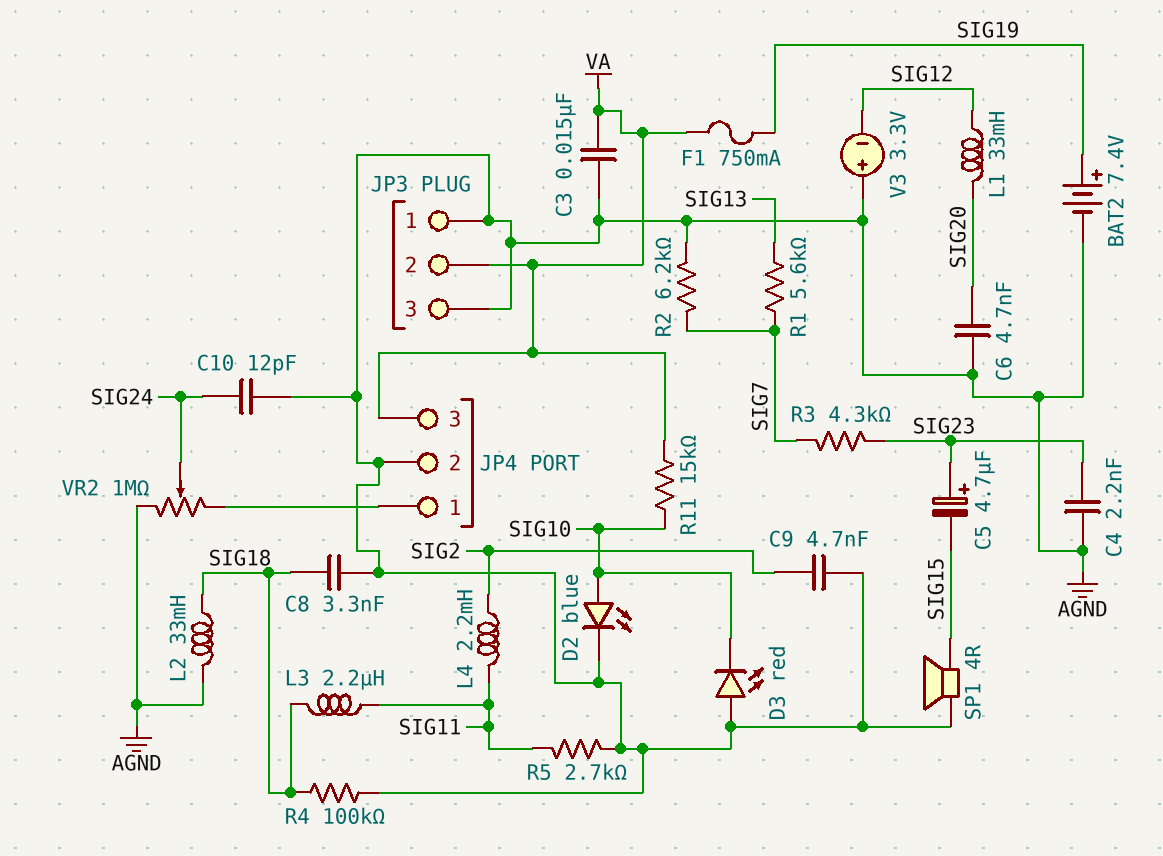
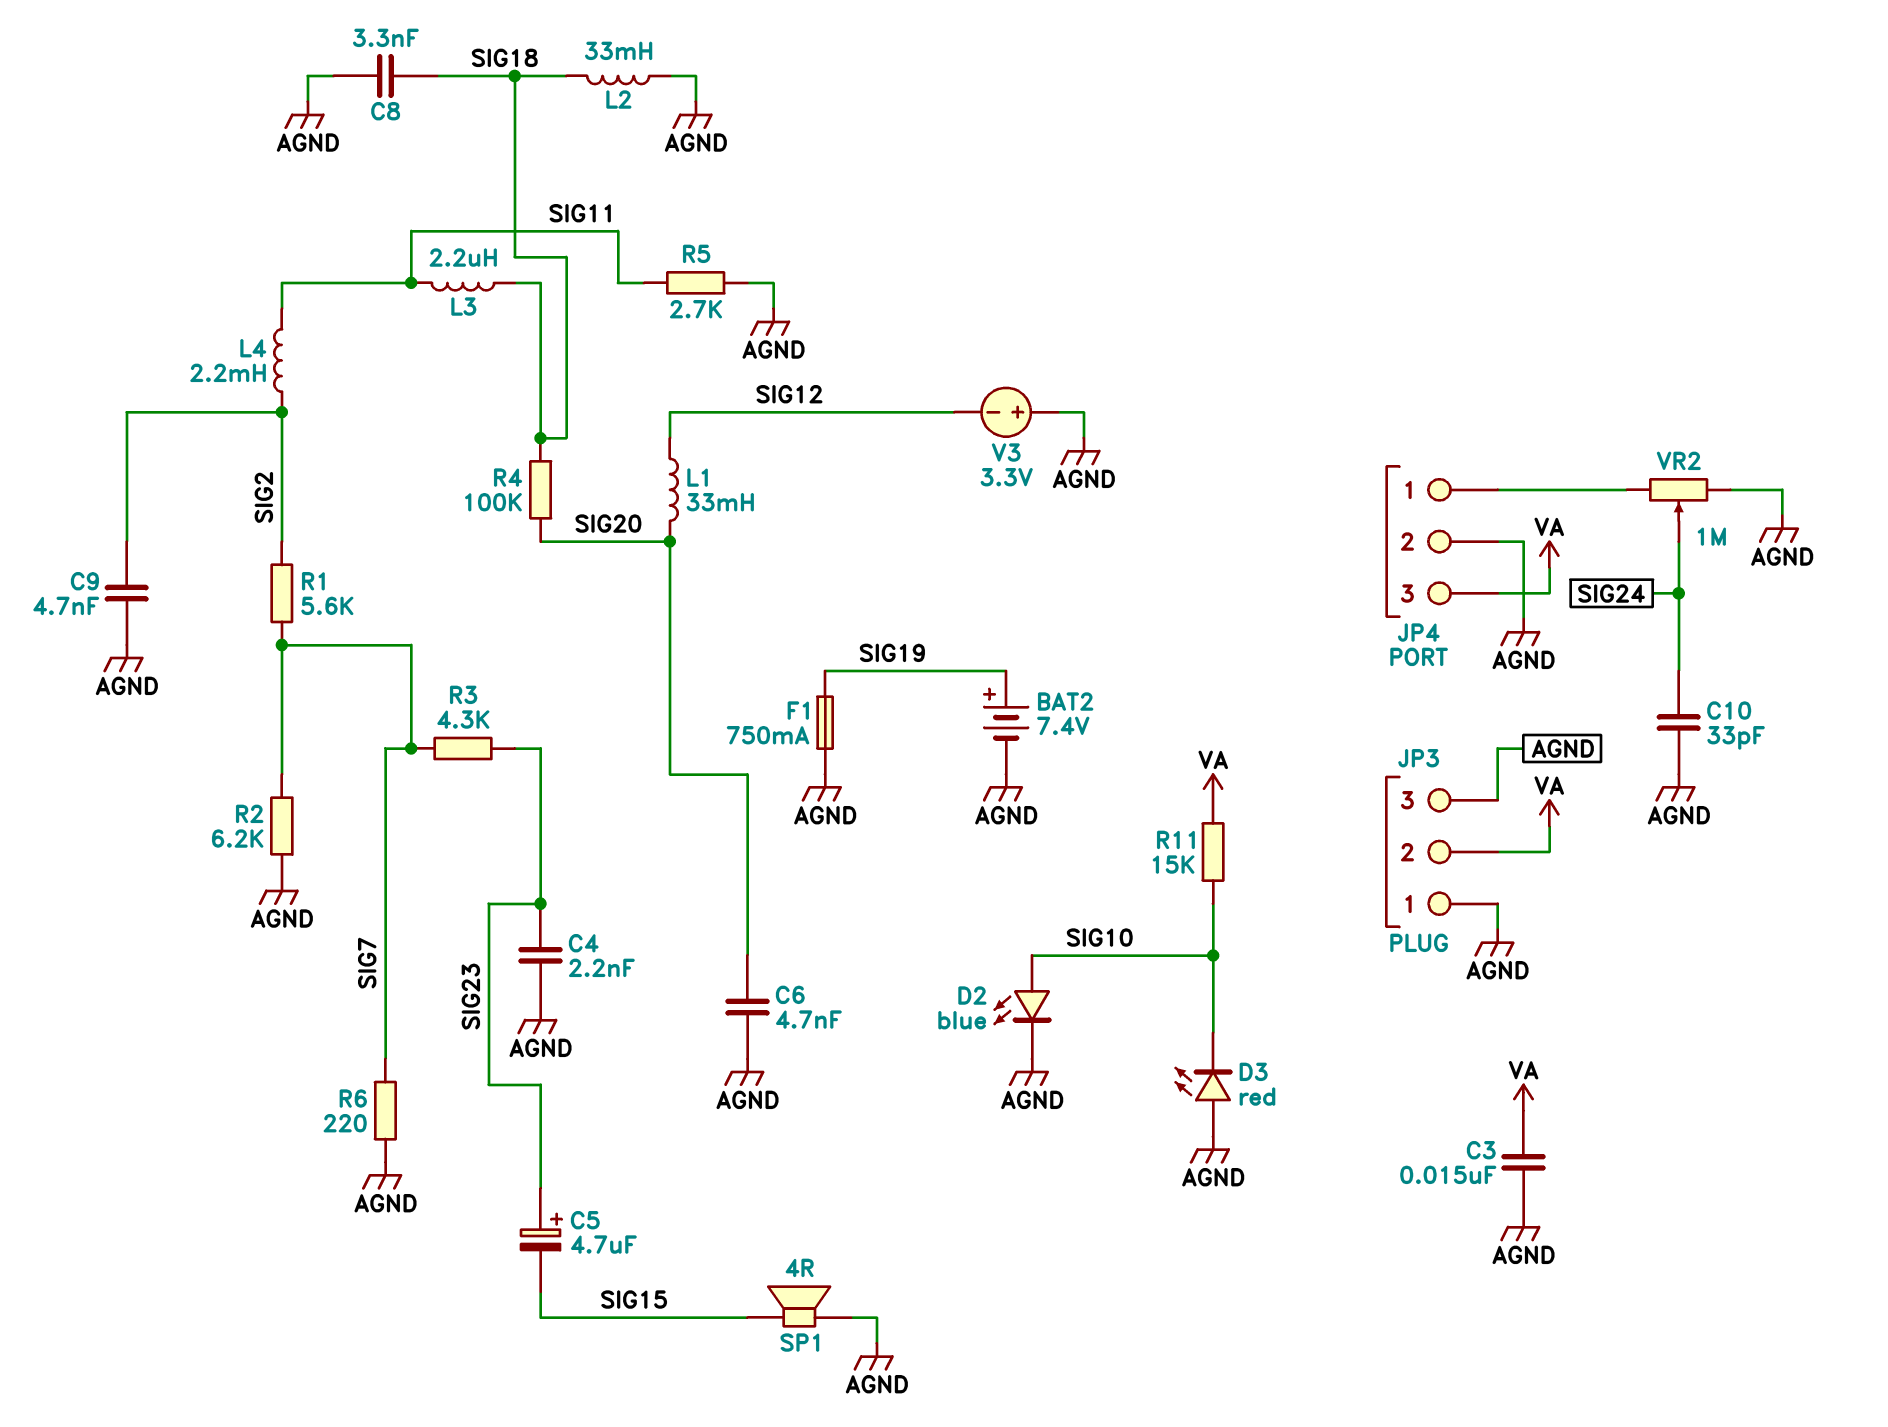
C10: 12pF (AGND, SIG24) -> 33pF (AGND, SIG24)
F1: 750mA (SIG19, VA) -> 750mA (AGND, SIG19)
R1: 5.6k (SIG7, SIG13) -> 5.6k (SIG2, SIG7)
R4: 100k (AGND, SIG18) -> 100k (SIG18, SIG20)
R6: none -> 220 (AGND, SIG7)

